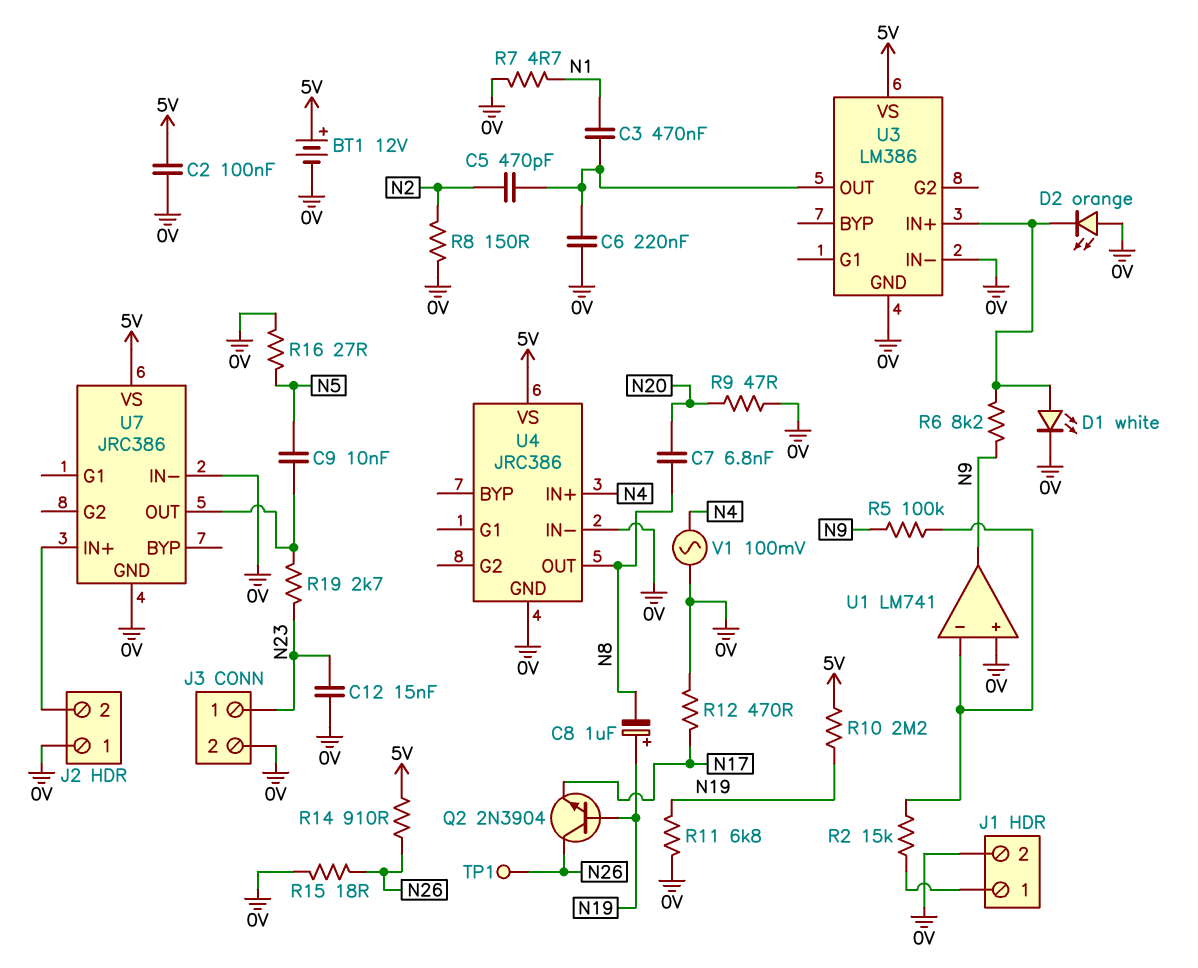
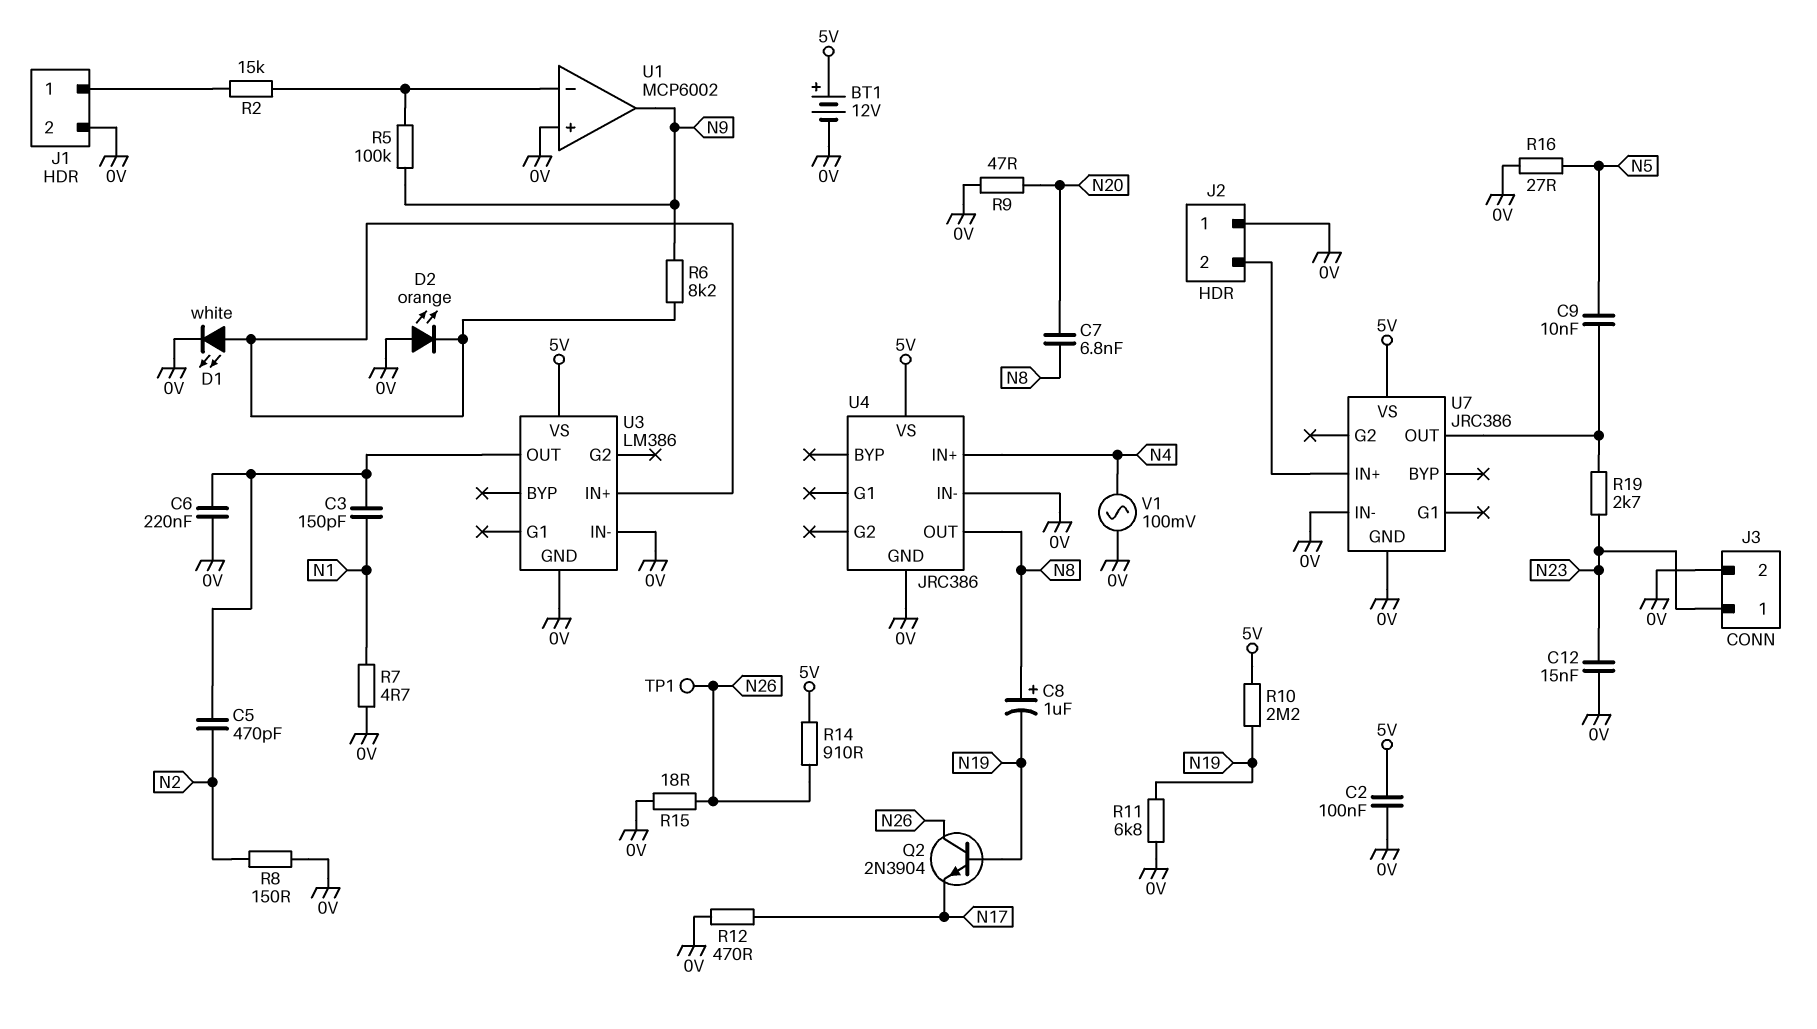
C3: 470nF (N1, U3/OUT) -> 150pF (N1, U3/OUT)
C8: 1uF (plus N19, minus N8) -> 1uF (plus N8, minus N19)
U1: LM741 -> MCP6002

